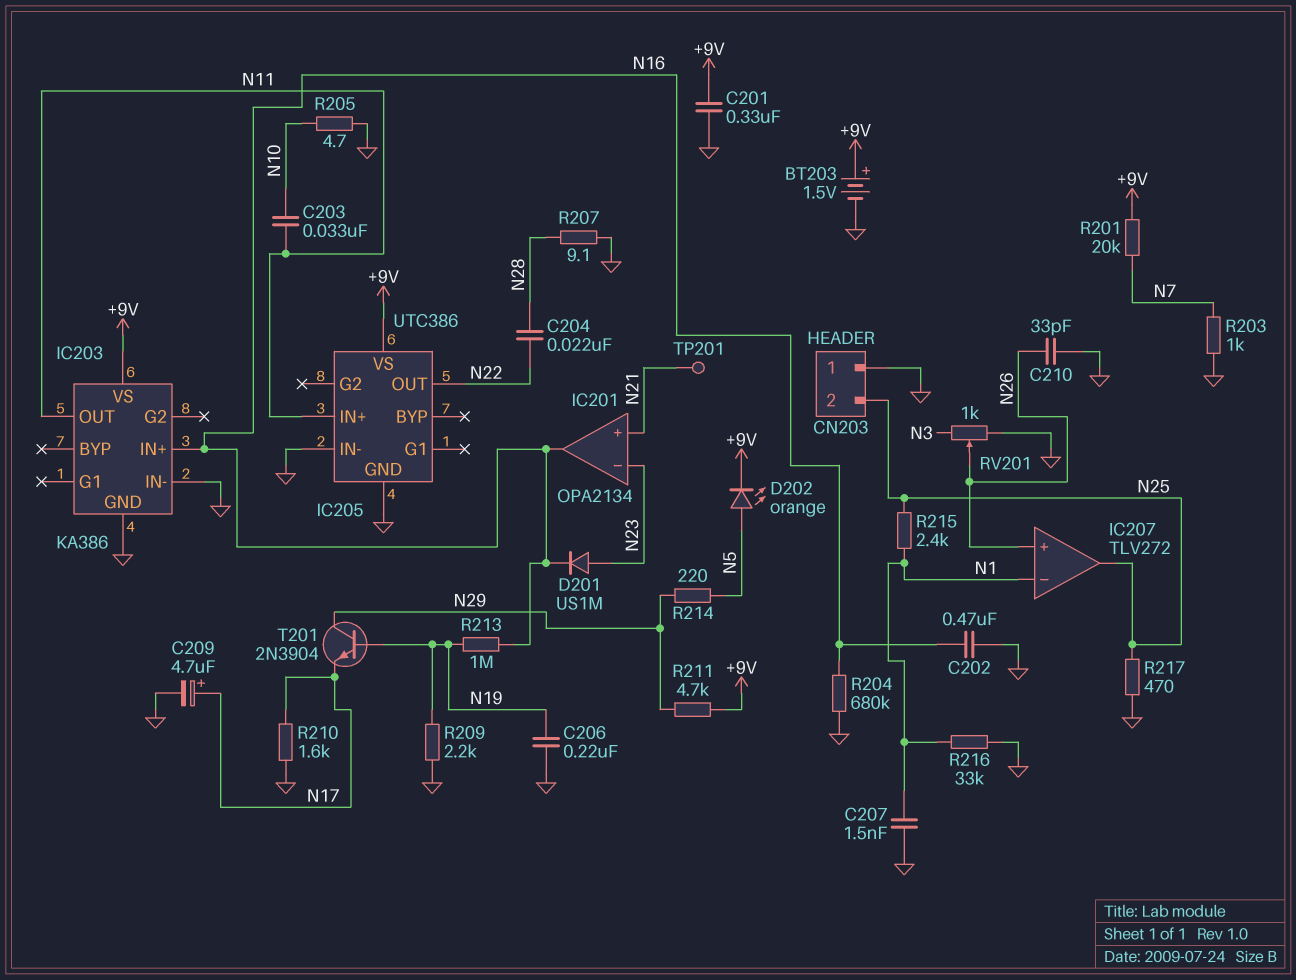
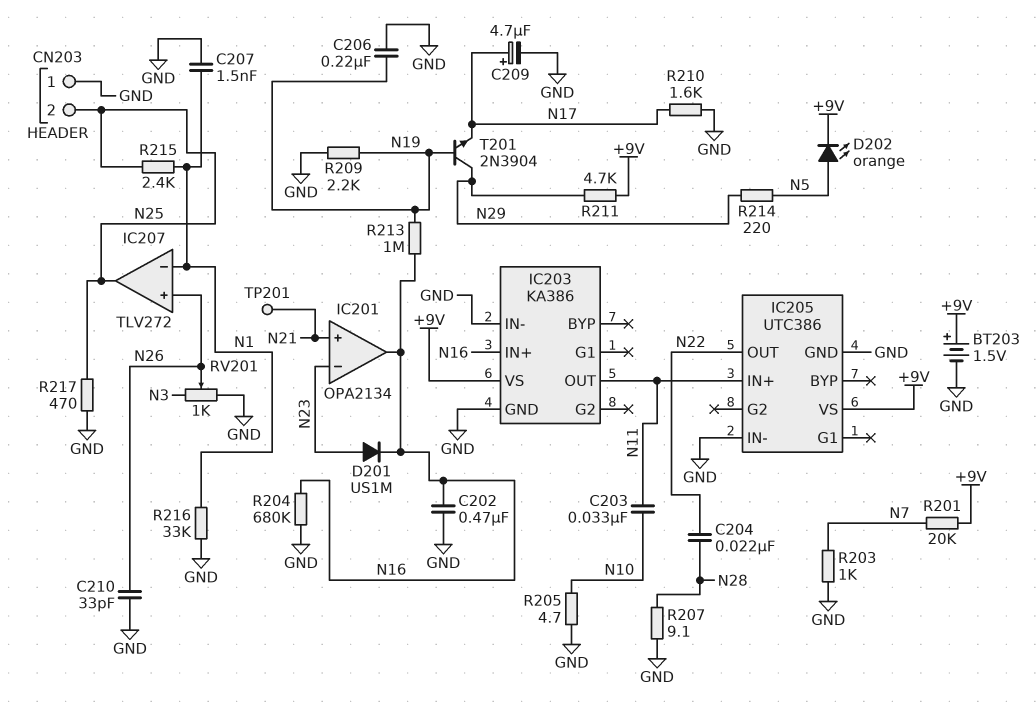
C201: 330nF (+9V, GND) -> none

